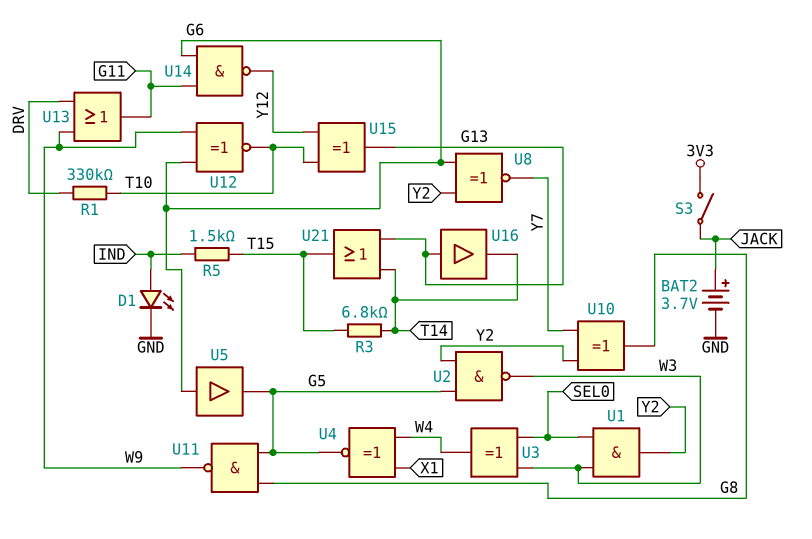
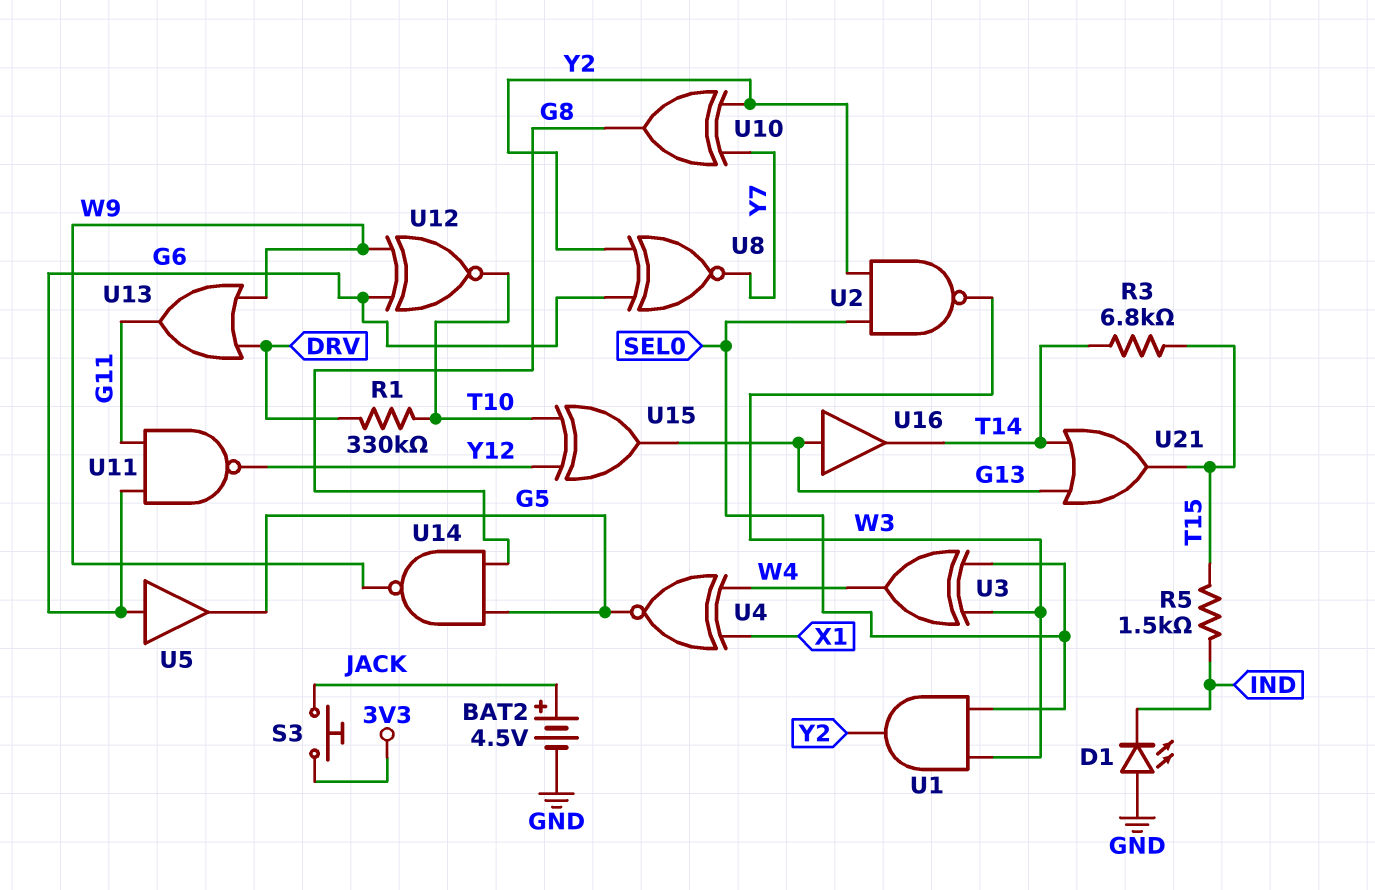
BAT2: 3.7V (plus JACK, minus GND) -> 4.5V (plus JACK, minus GND)
D1: LED (A IND, K GND) -> LED (A GND, K IND)
S3: switch (3V3, JACK) -> button (3V3, JACK)
U2: NAND (in G5, in Y2, out W3) -> NAND (in SEL0, in Y2, out W3)
U11: NAND (in G5, in G8, out W9) -> NAND (in G6, in G11, out Y12)
U14: NAND (in G6, in G11, out Y12) -> NAND (in G5, in G8, out W9)

